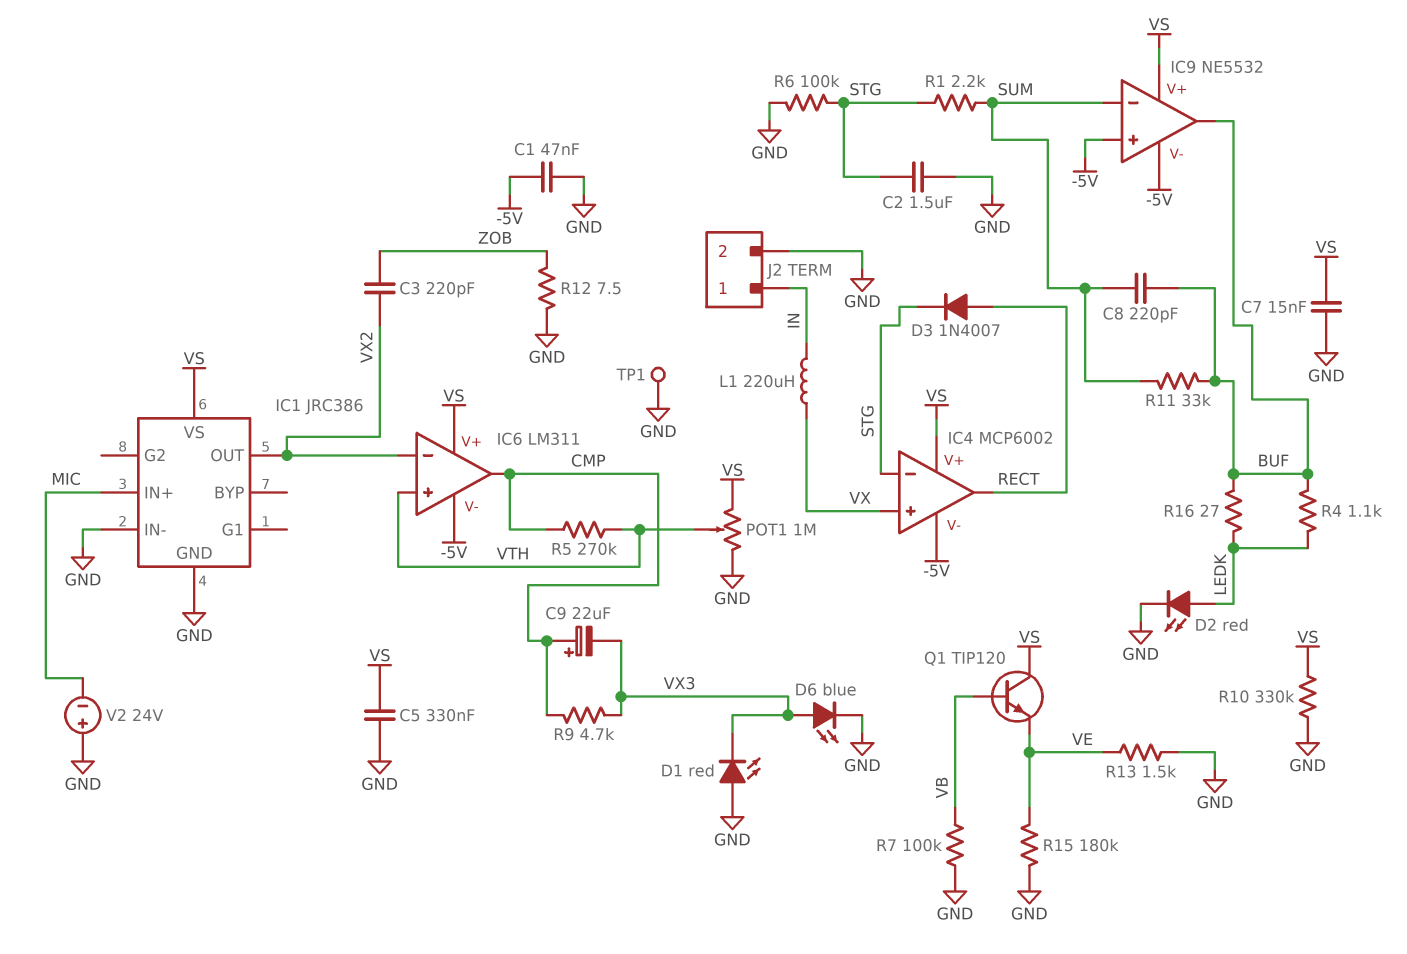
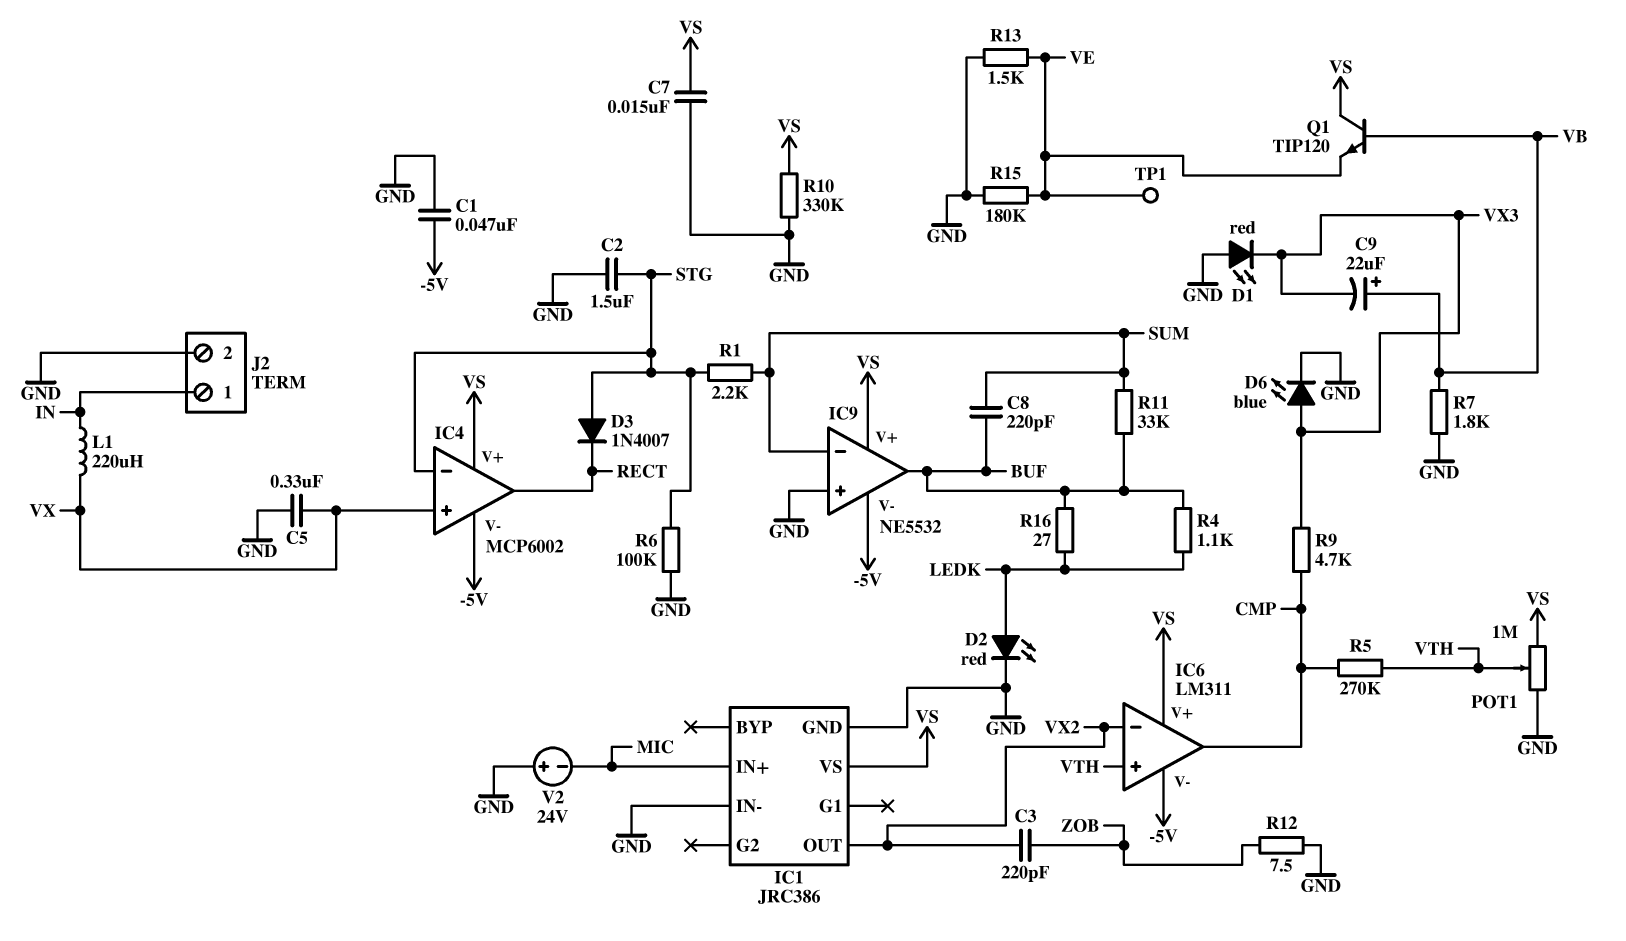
C5: 330nF (GND, VS) -> 330nF (GND, VX)
C9: 22uF (plus CMP, minus VX3) -> 22uF (plus VB, minus VX3)
D3: diode 1N4007 (A RECT, K STG) -> diode 1N4007 (A STG, K RECT)
IC9 pin in+: -5V -> GND
R7: 100k (GND, VB) -> 1.8k (GND, VB)
TP1: test point (GND) -> test point (VE)

